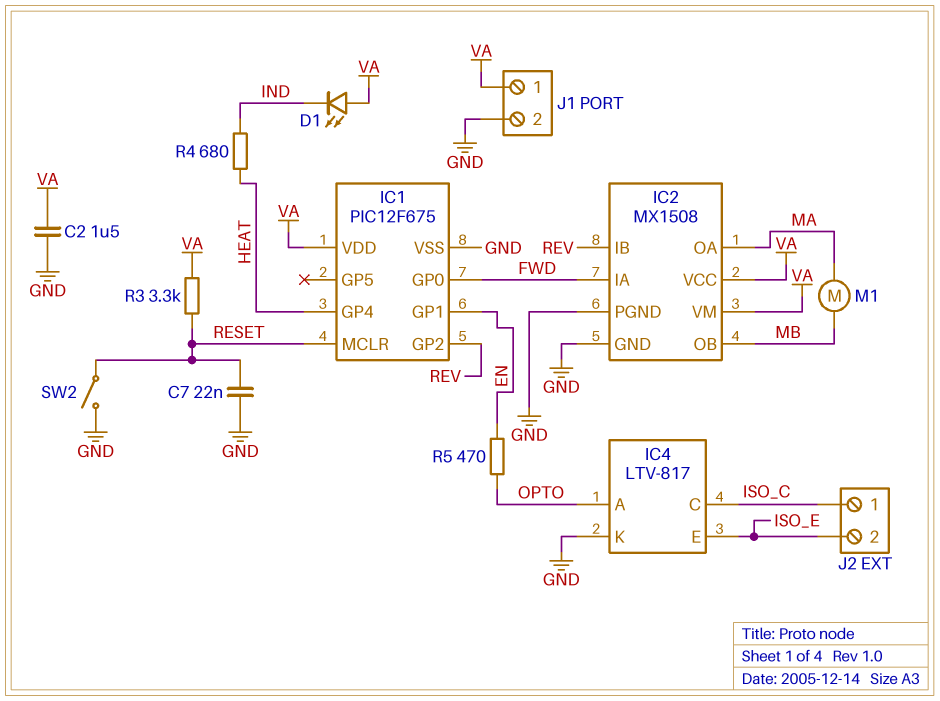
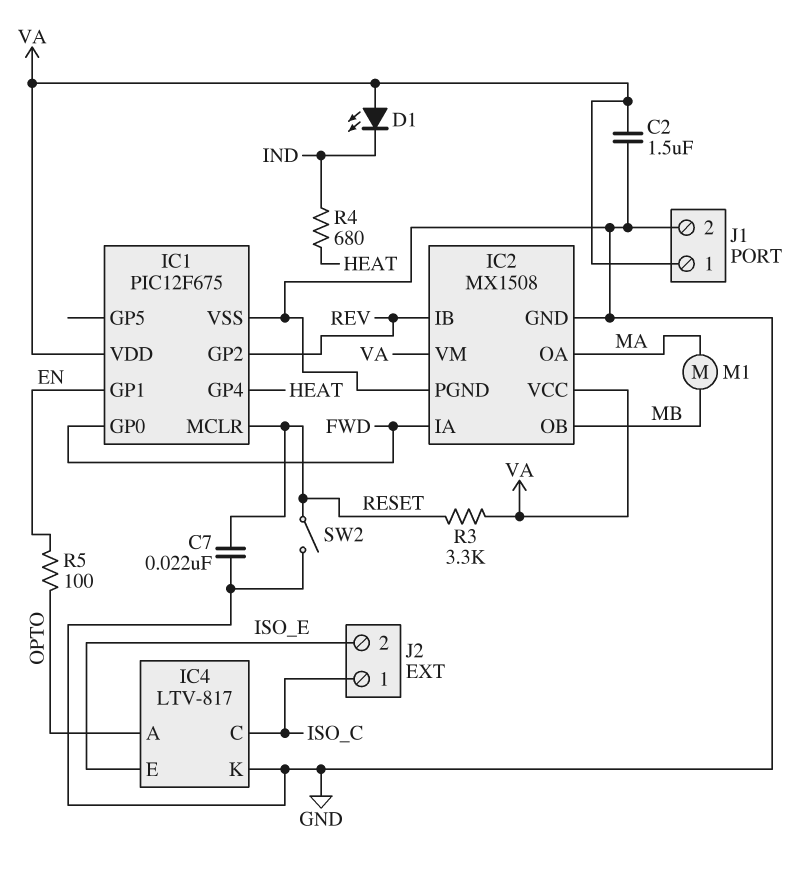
R5: 470 (EN, OPTO) -> 100 (EN, OPTO)

